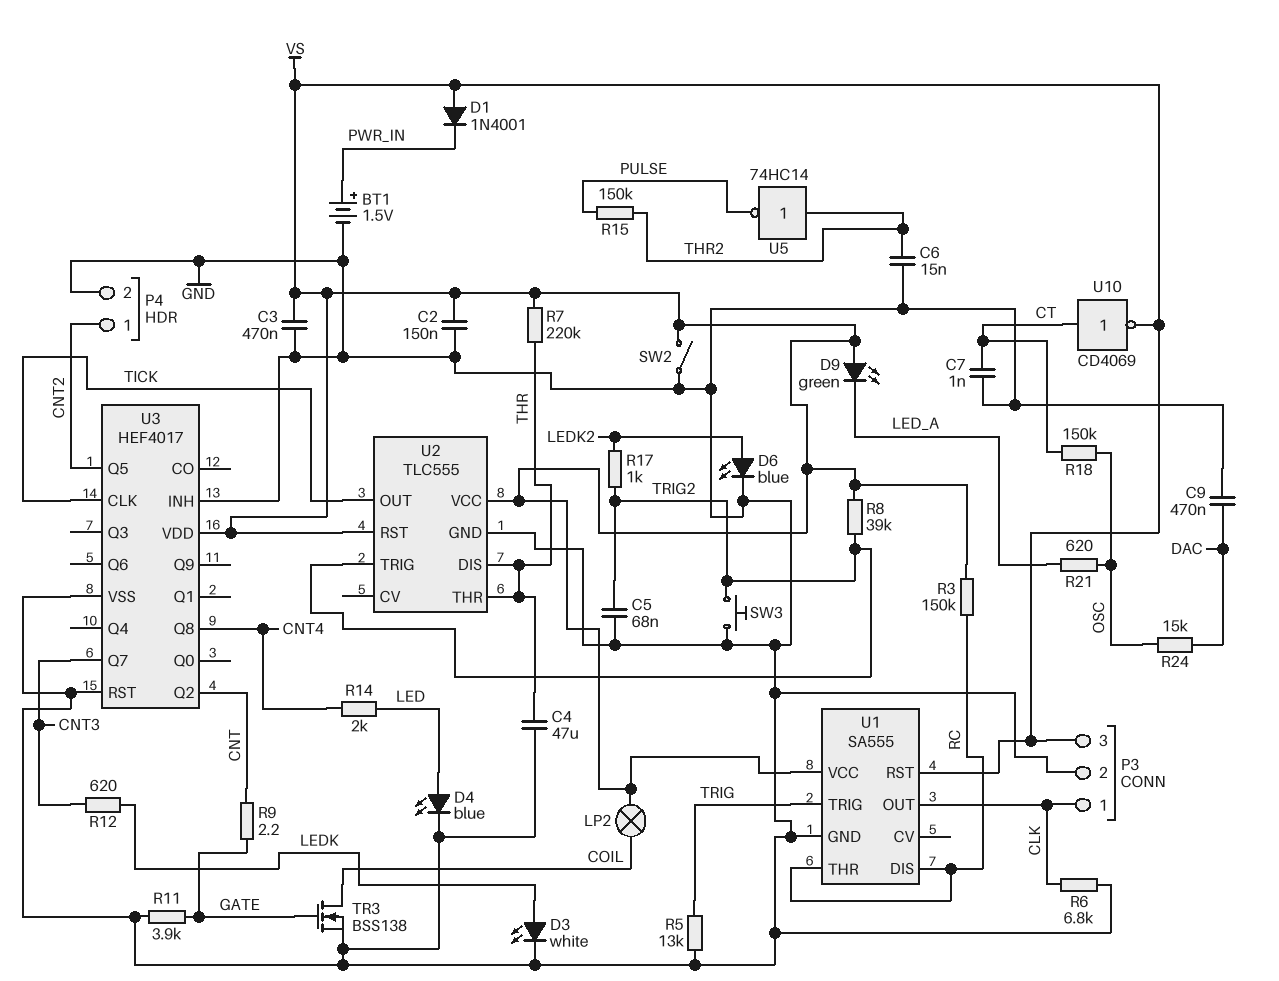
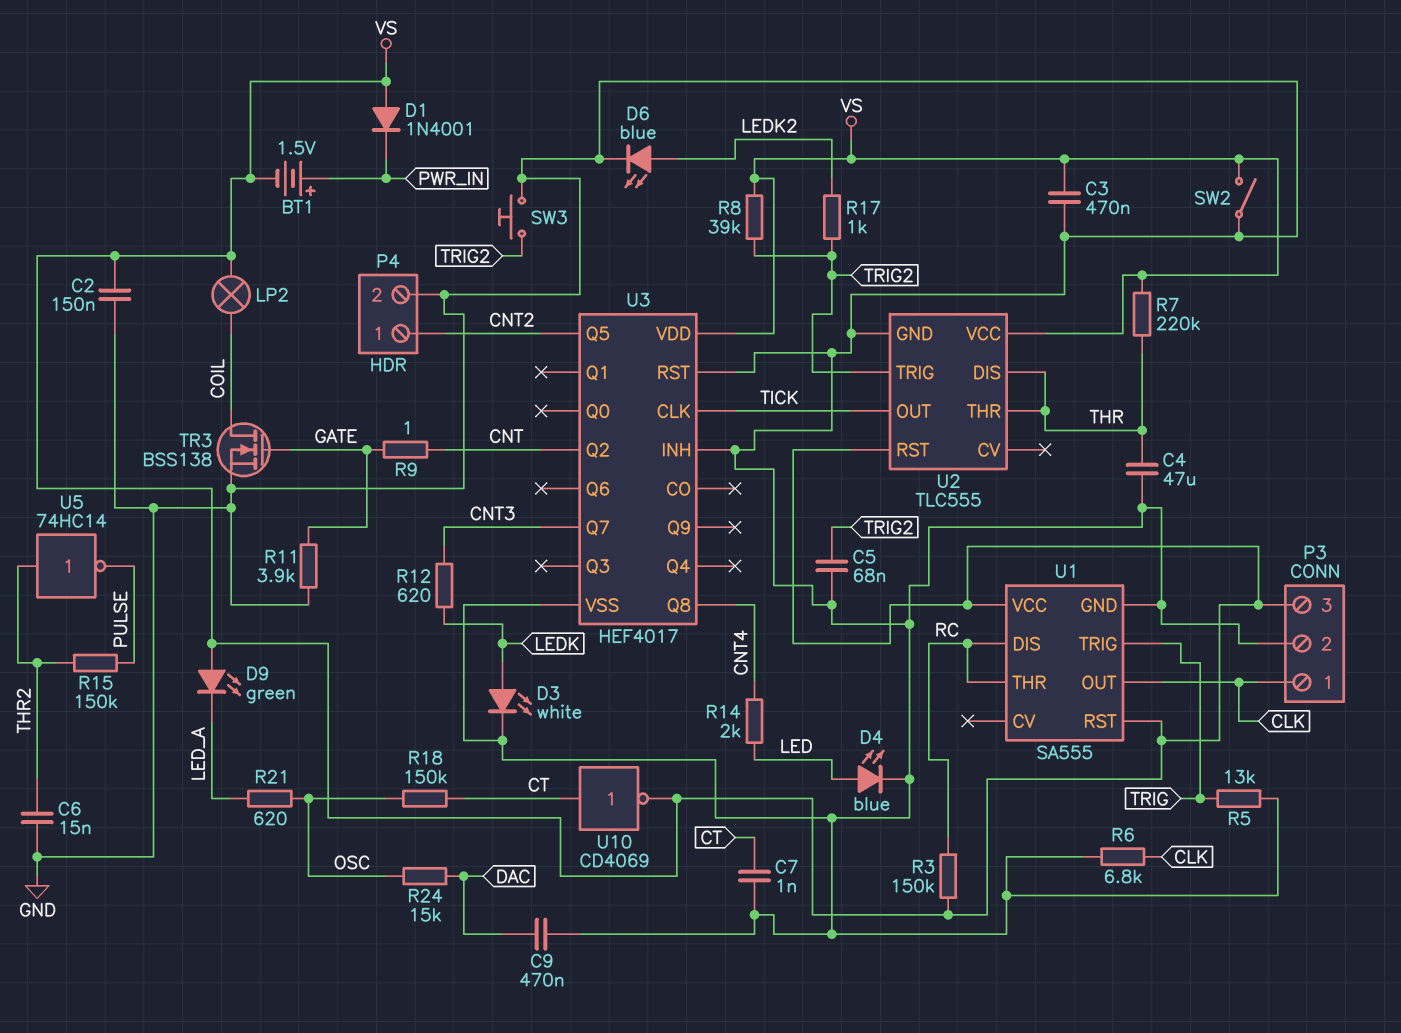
BT1: 1.5V (plus PWR_IN, minus GND) -> 1.5V (plus PWR_IN, minus VS)
R9: 2.2 (CNT, GATE) -> 1 (CNT, GATE)

